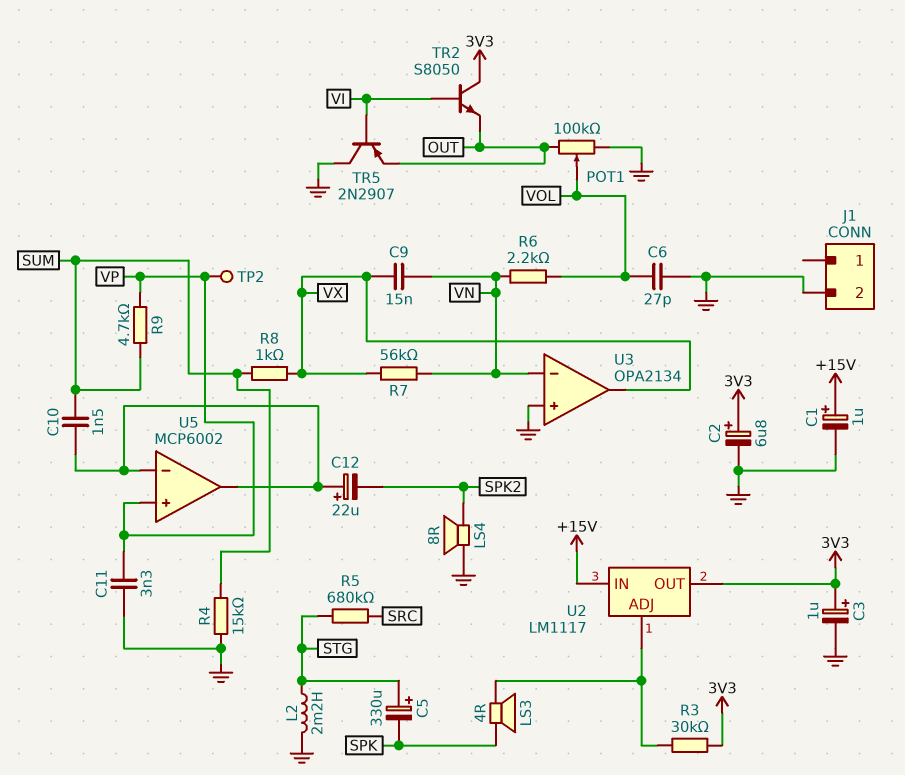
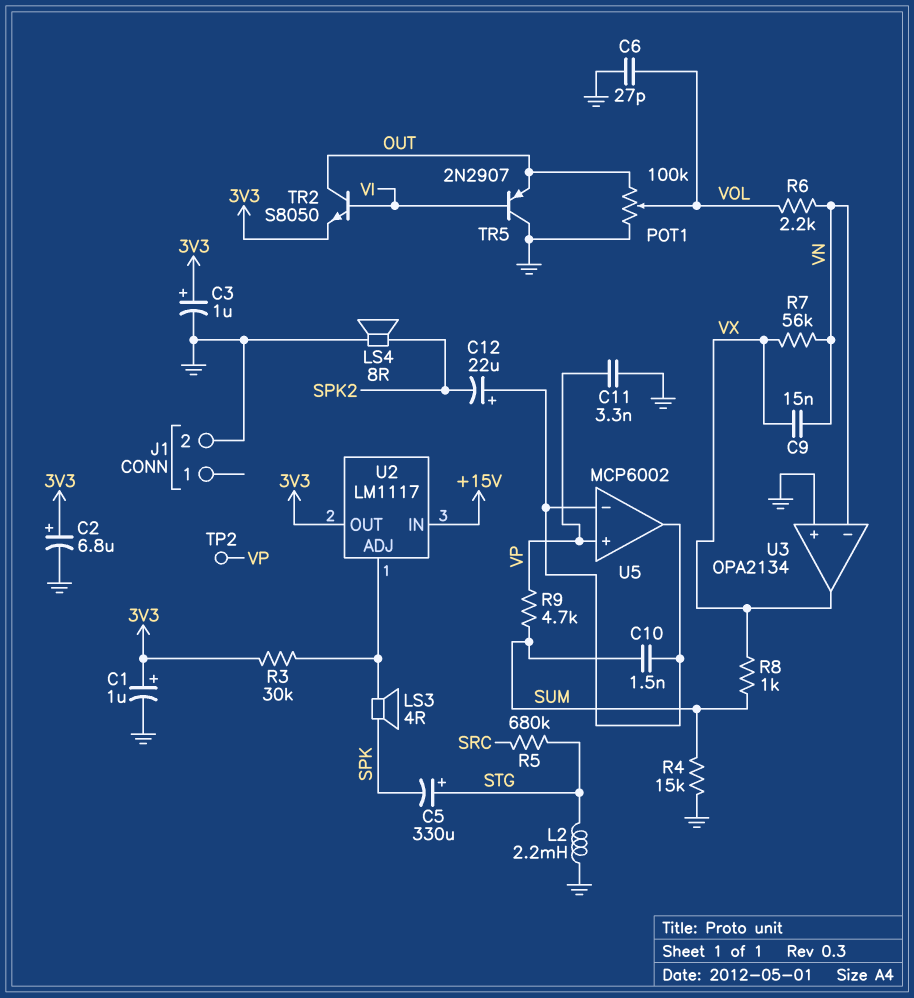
C1: 1uF (plus +15V, minus GND) -> 1uF (plus 3V3, minus GND)
TR2: NPN S8050 (B VI, C 3V3, E OUT) -> NPN S8050 (B VI, C OUT, E 3V3)

